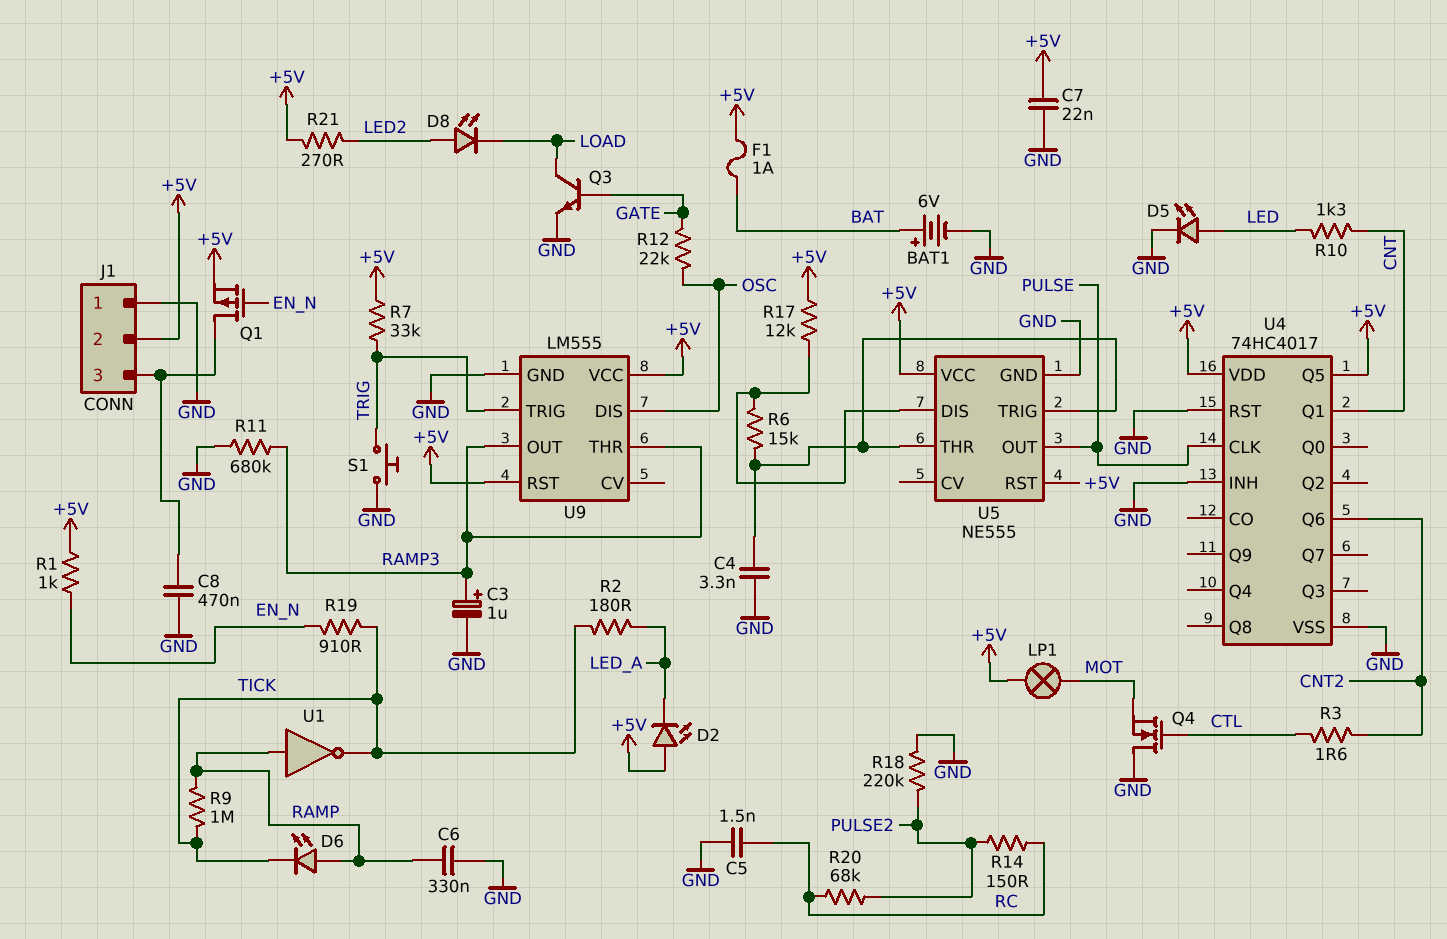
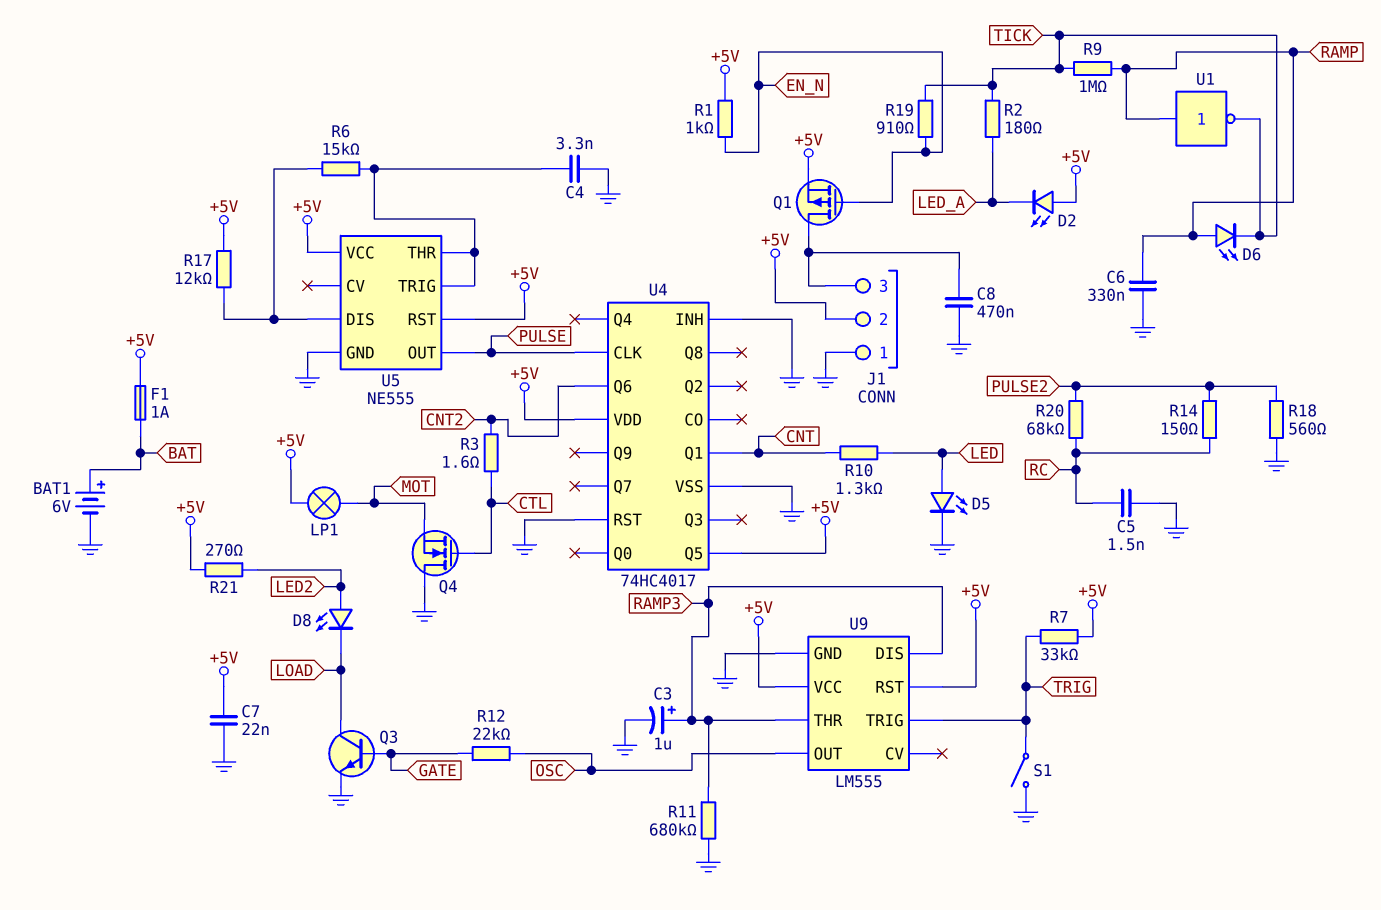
R18: 220k (GND, PULSE2) -> 560 (GND, PULSE2)
S1: button (GND, TRIG) -> switch (GND, TRIG)
U9 pin DIS: OSC -> RAMP3
U9 pin OUT: RAMP3 -> OSC

